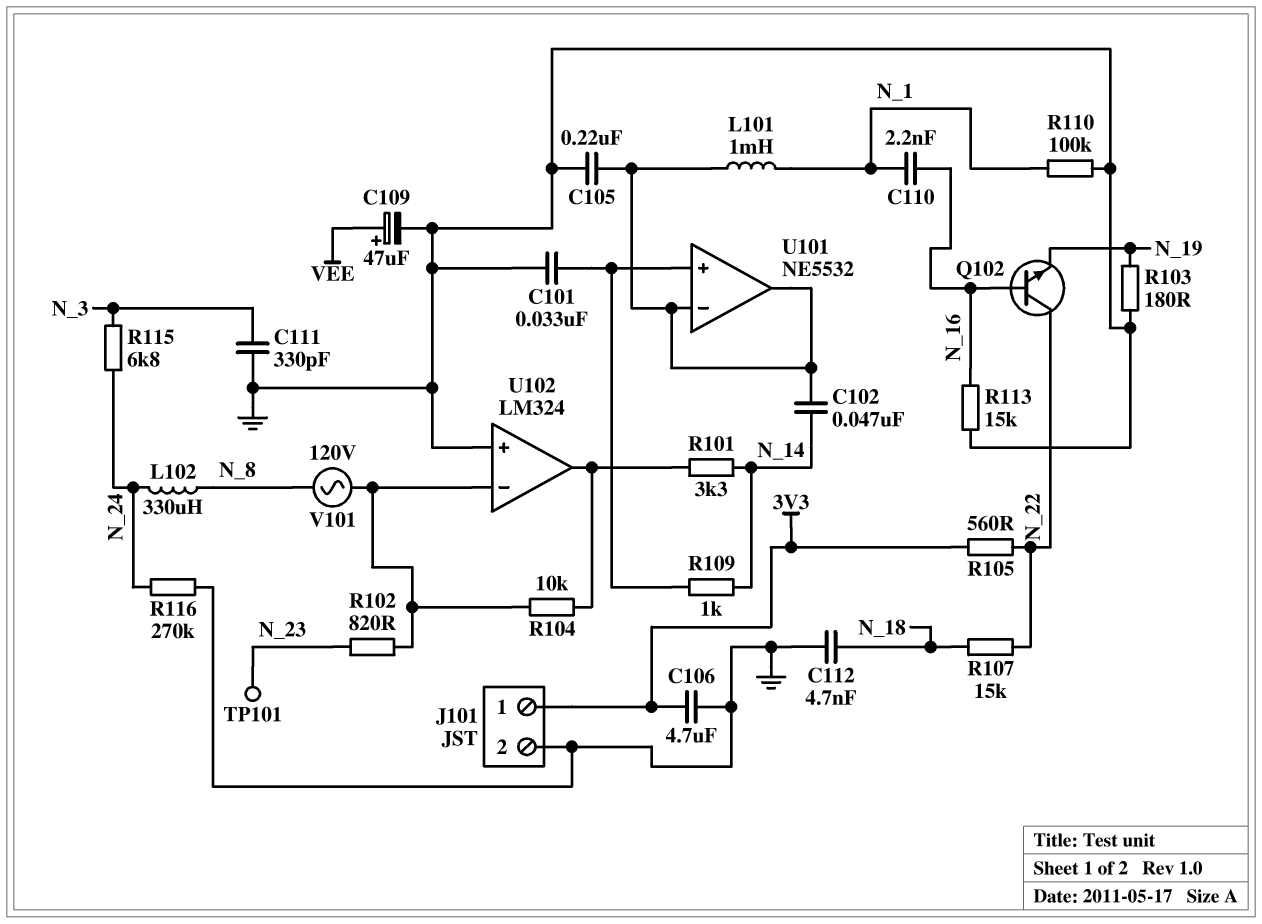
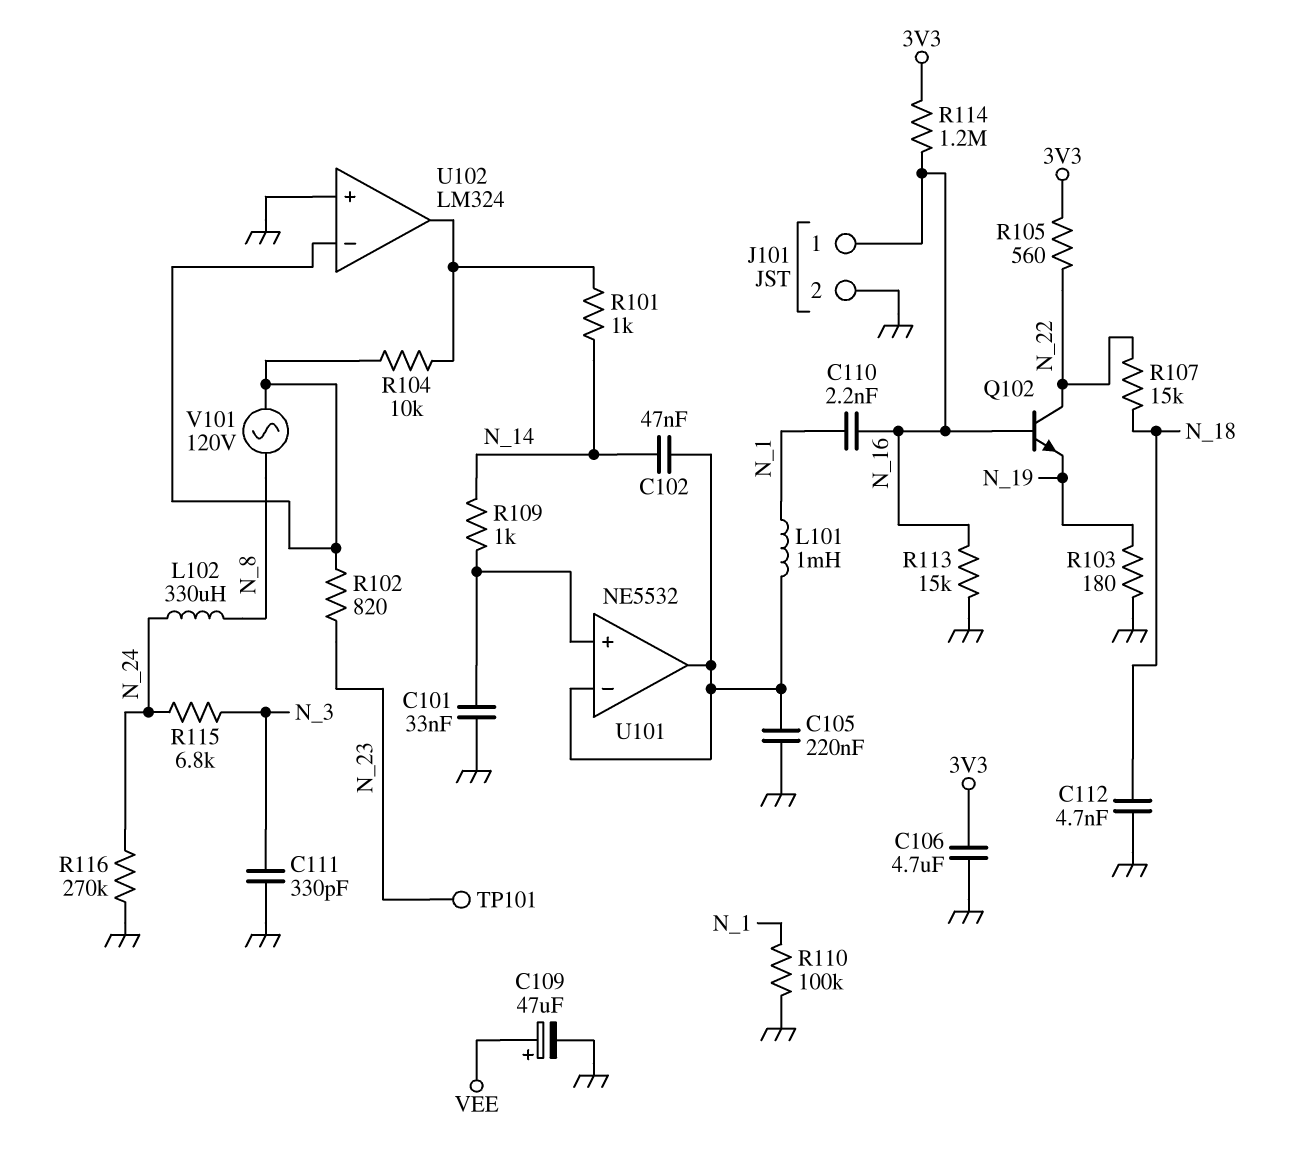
J101 pin 1: 3V3 -> N_16
R101: 3.3k (N_14, U102/out) -> 1k (N_14, U102/out)
R114: none -> 1.2M (3V3, N_16)

